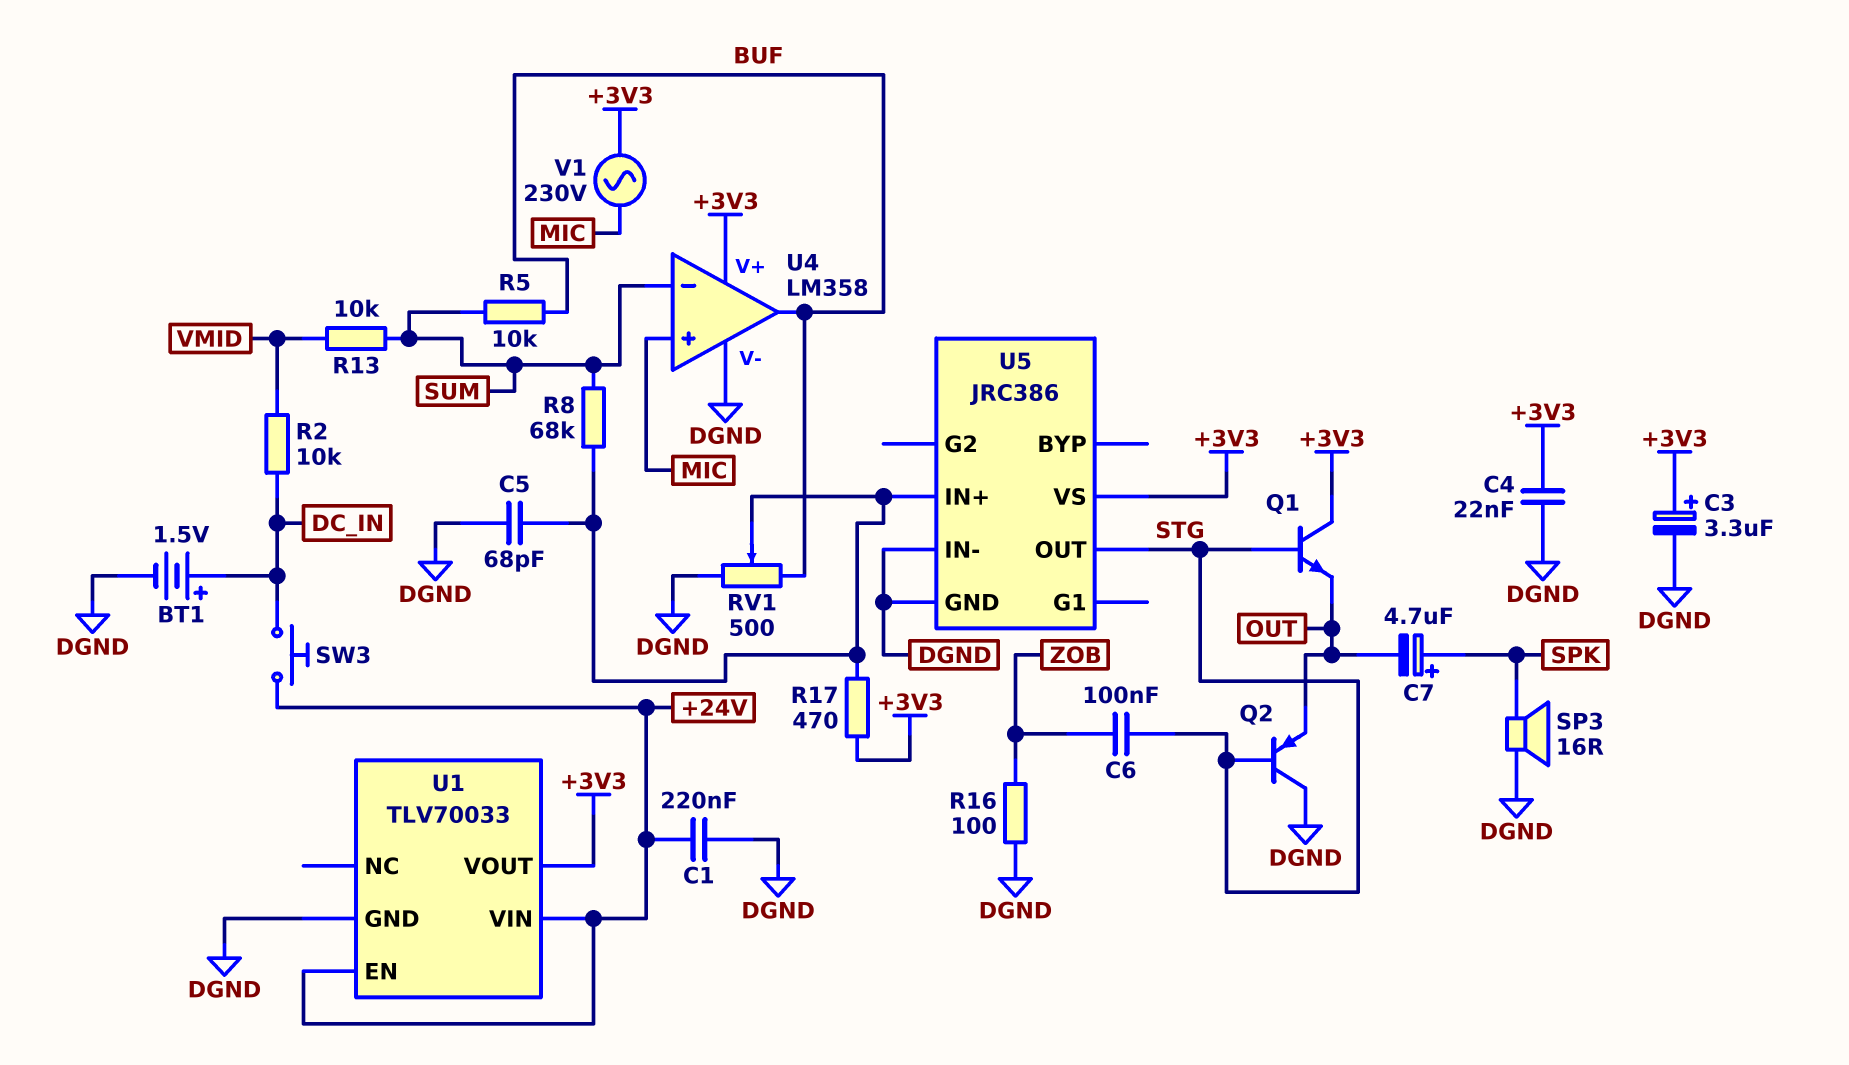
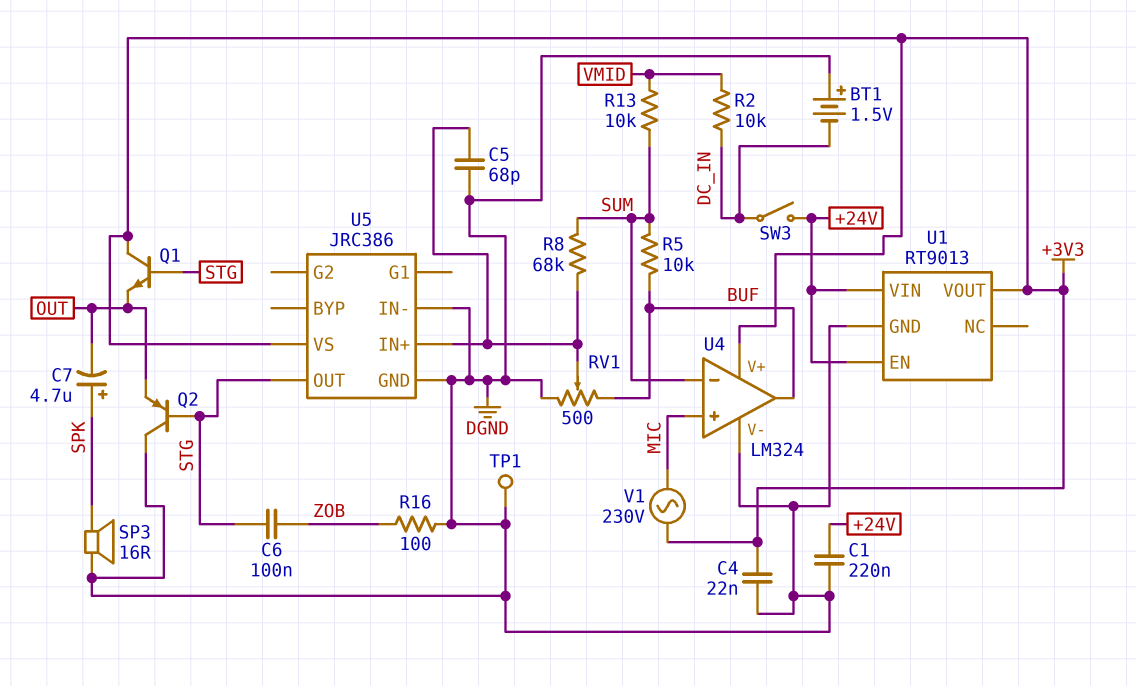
BT1: 1.5V (plus DC_IN, minus DGND) -> 1.5V (plus DGND, minus DC_IN)
C3: 3.3uF (plus +3V3, minus DGND) -> none
R17: 470 (+3V3, U5/IN+) -> none
SW3: button (+24V, DC_IN) -> switch (+24V, DC_IN)
TP1: none -> test point (DGND)
U1: TLV70033 -> RT9013
U4: LM358 -> LM324

